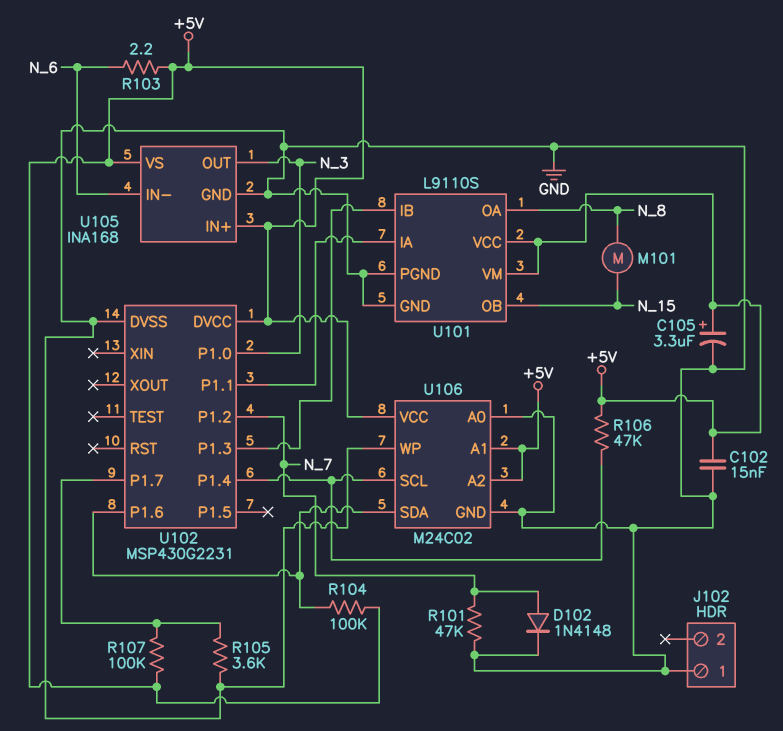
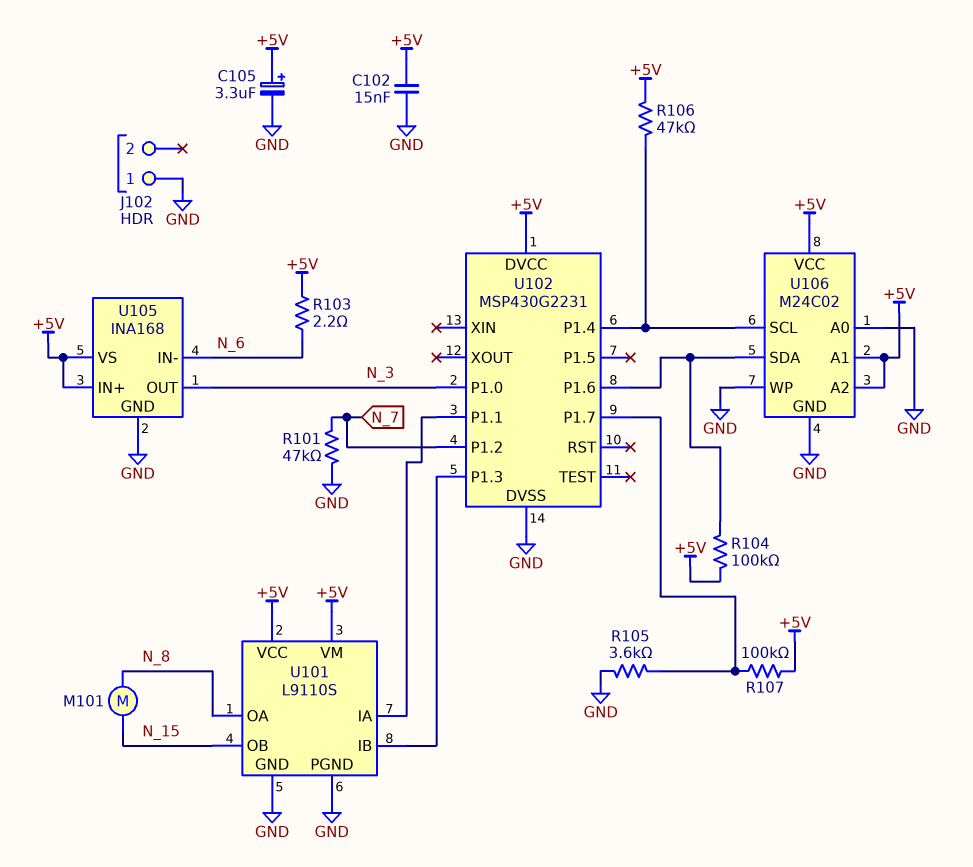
D102: diode 1N4148 (A N_7, K GND) -> none

